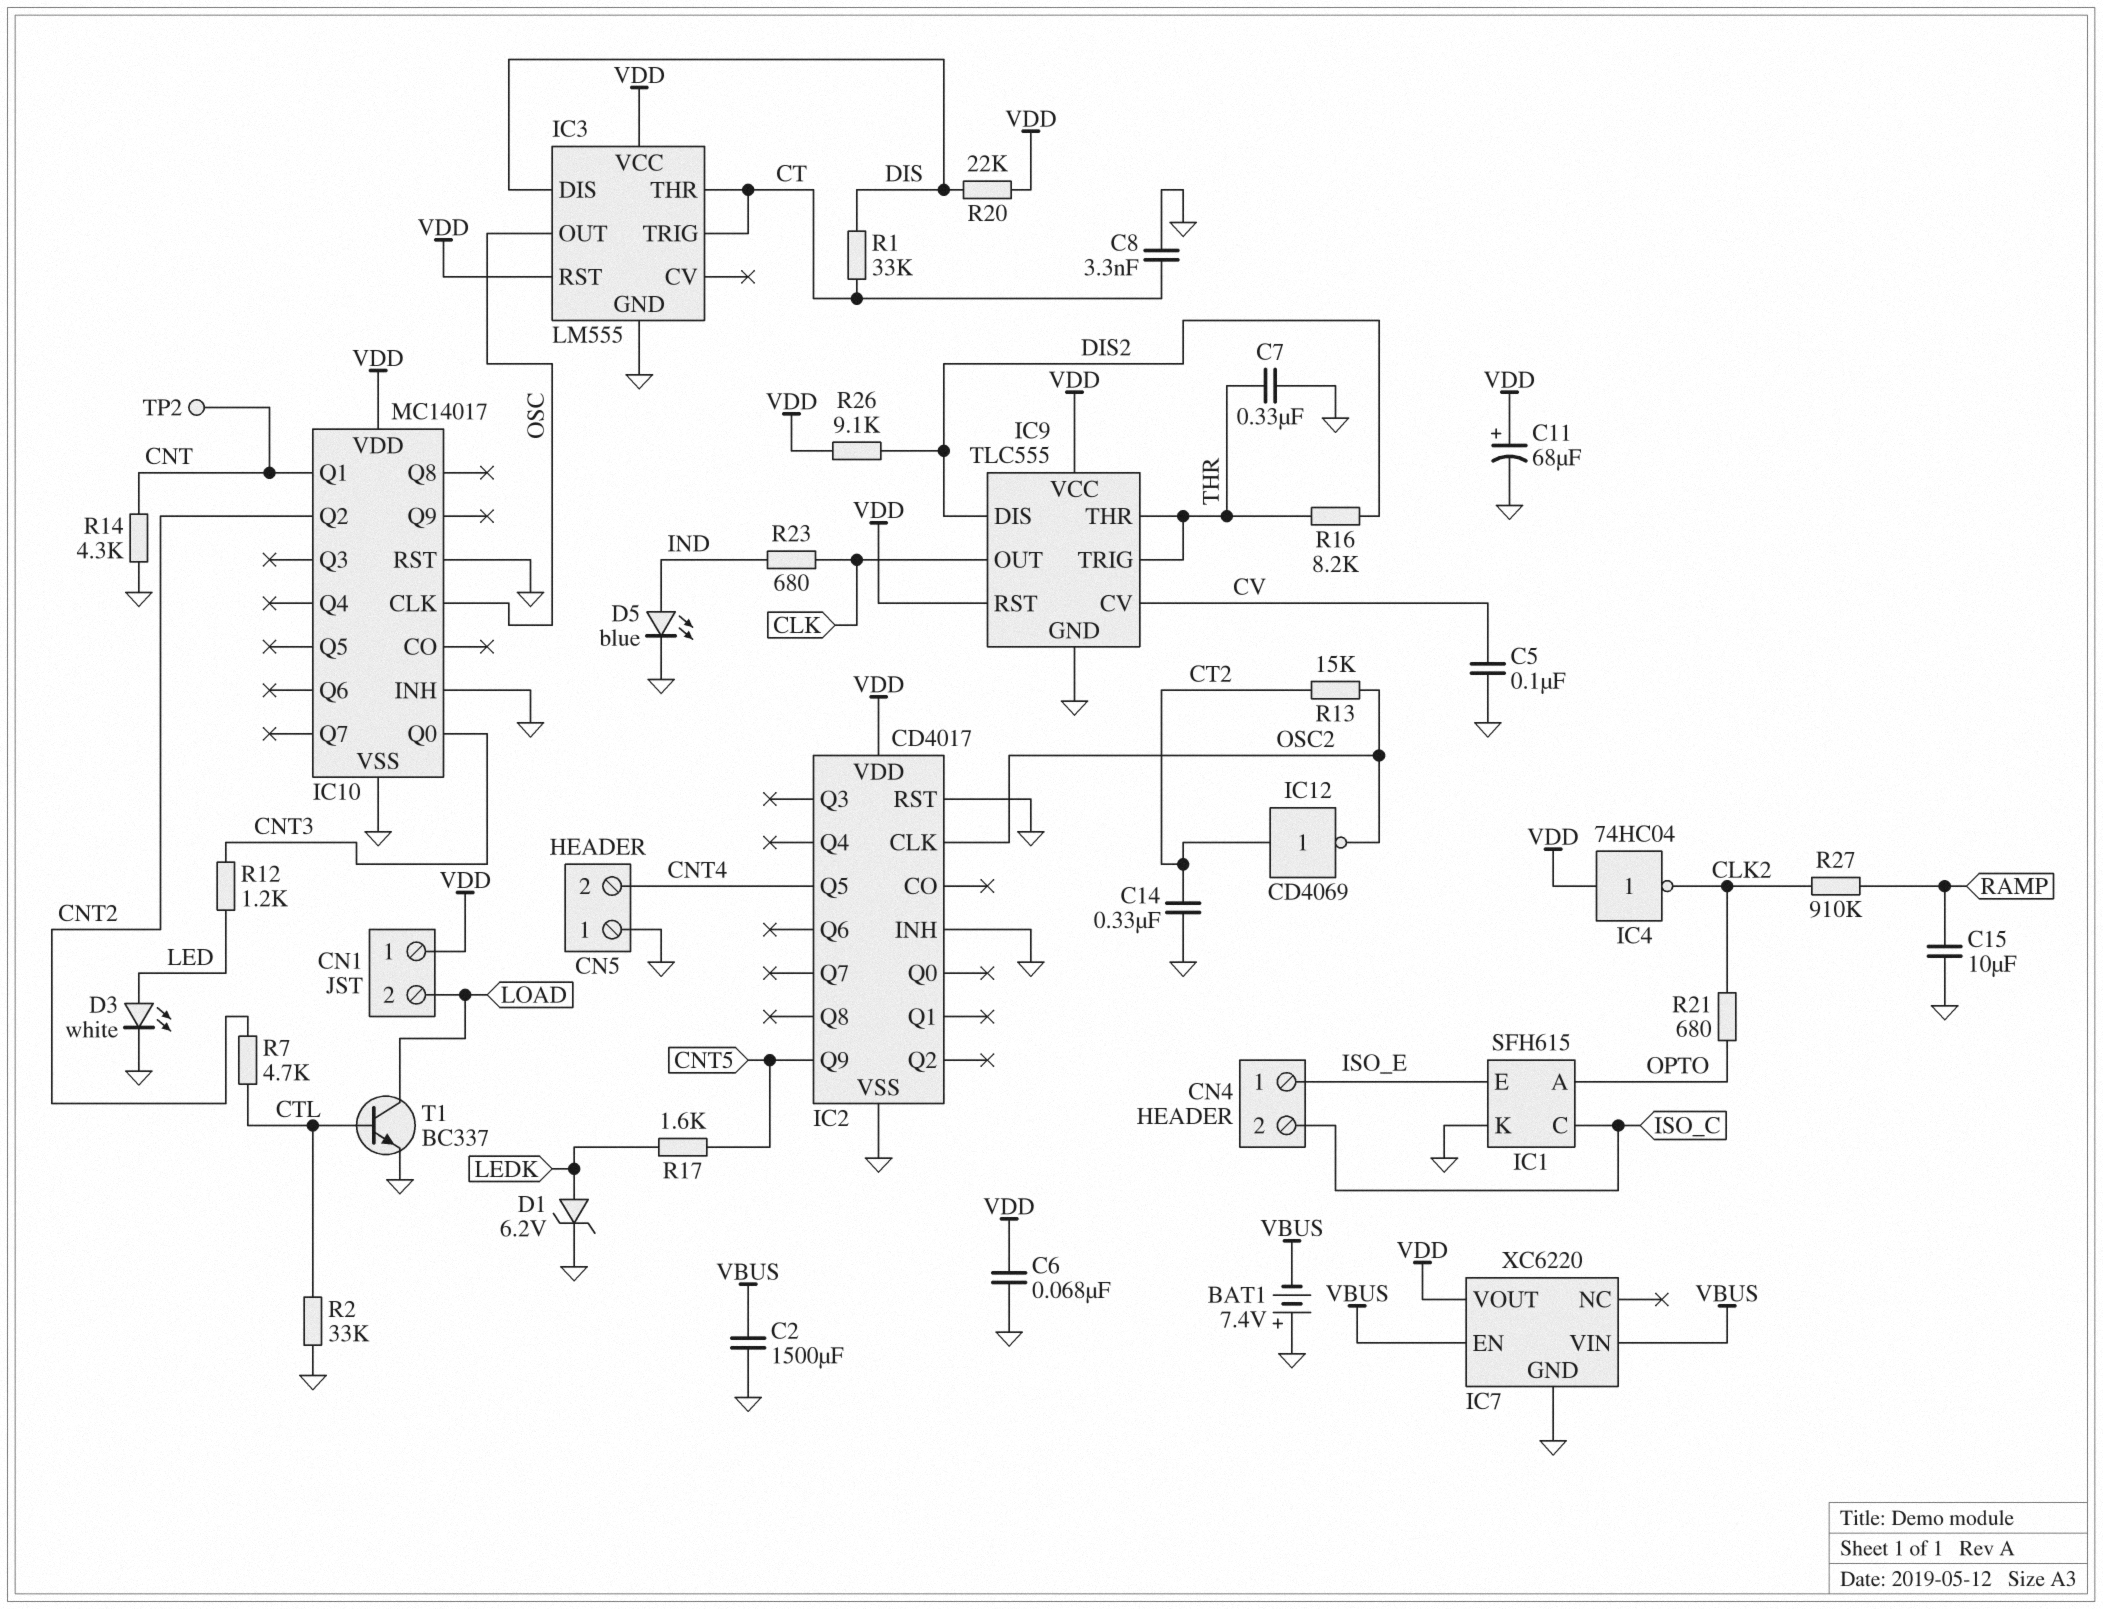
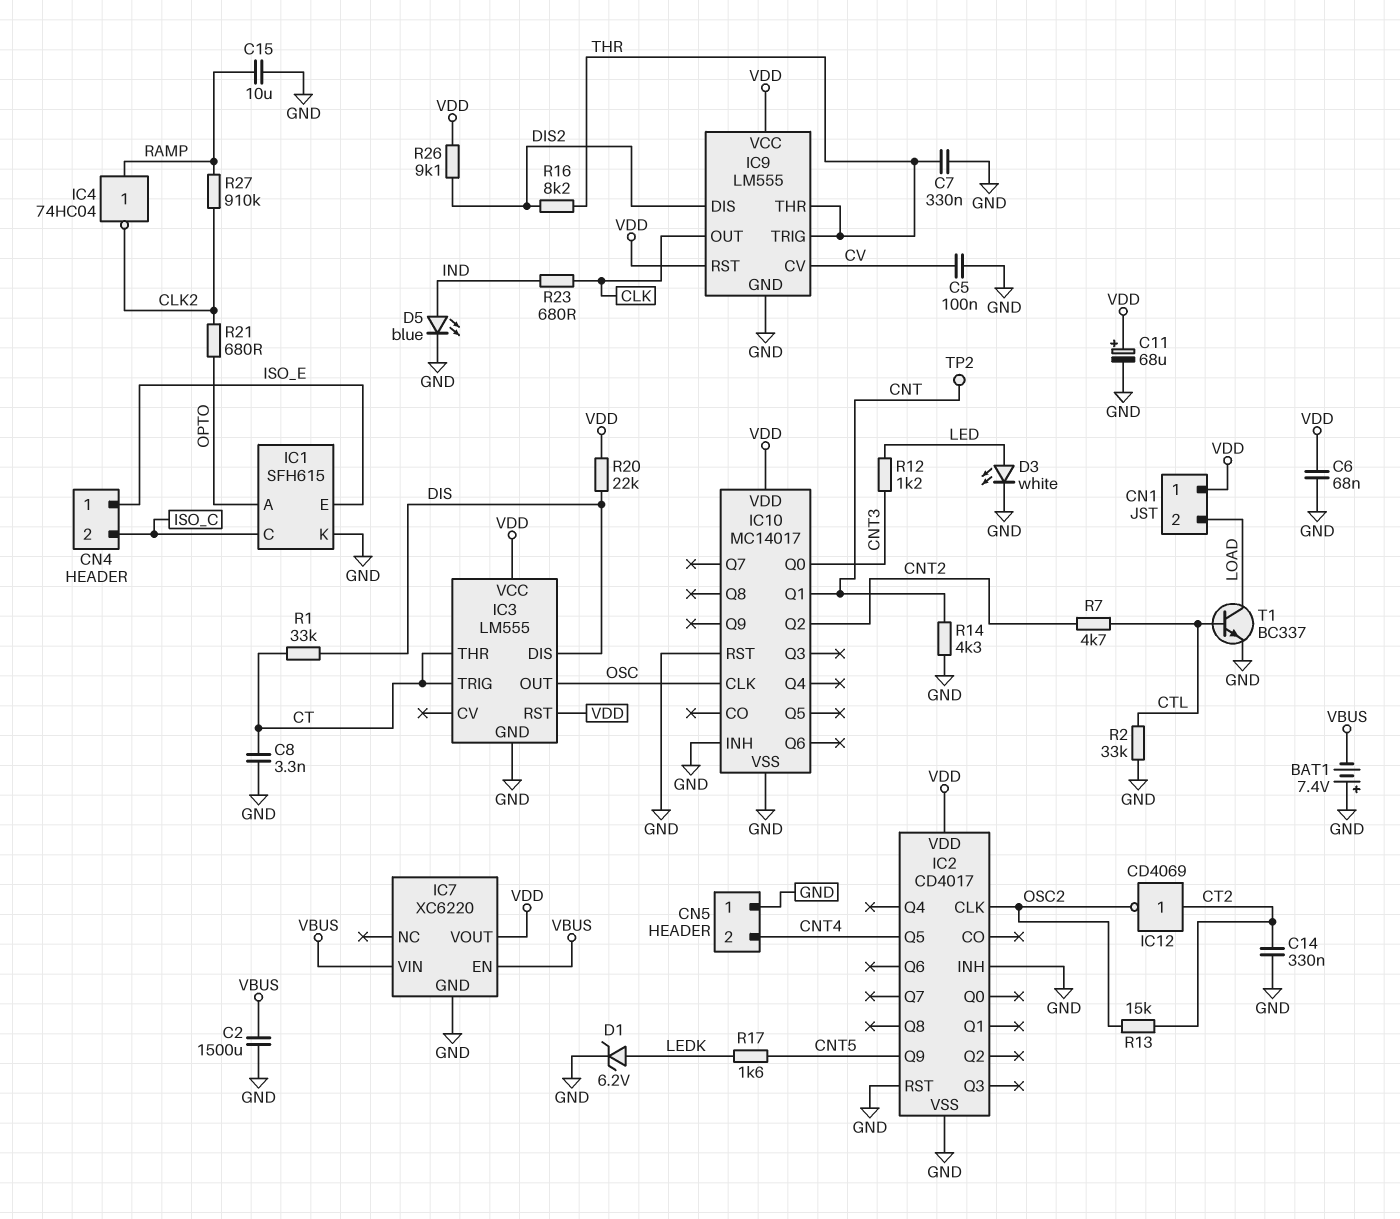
IC4: NOT 74HC04 (in VDD, out CLK2) -> NOT 74HC04 (in RAMP, out CLK2)
IC9: TLC555 -> LM555

